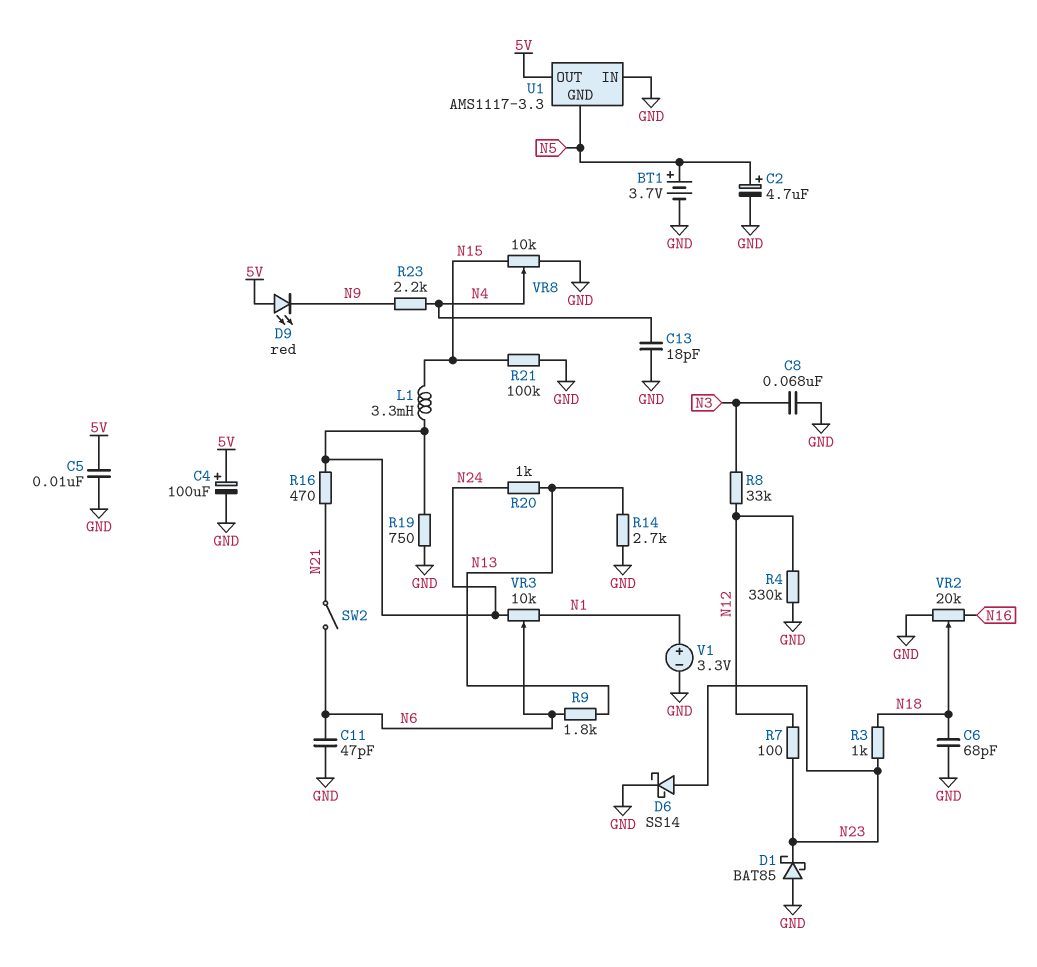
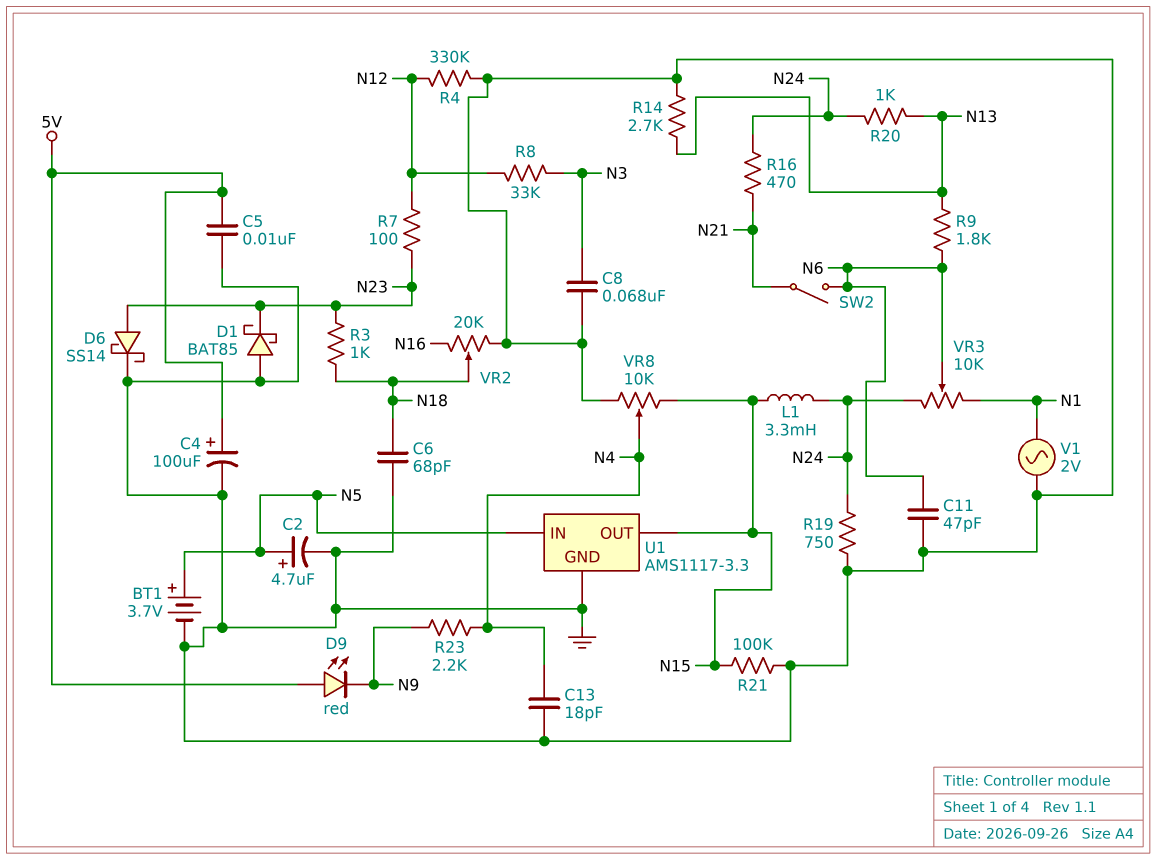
U1 pin GND: N5 -> GND
U1 pin IN: GND -> N5
U1 pin OUT: 5V -> N15
V1: 3.3V (plus N1, minus GND) -> AC 2V (GND, N1)

